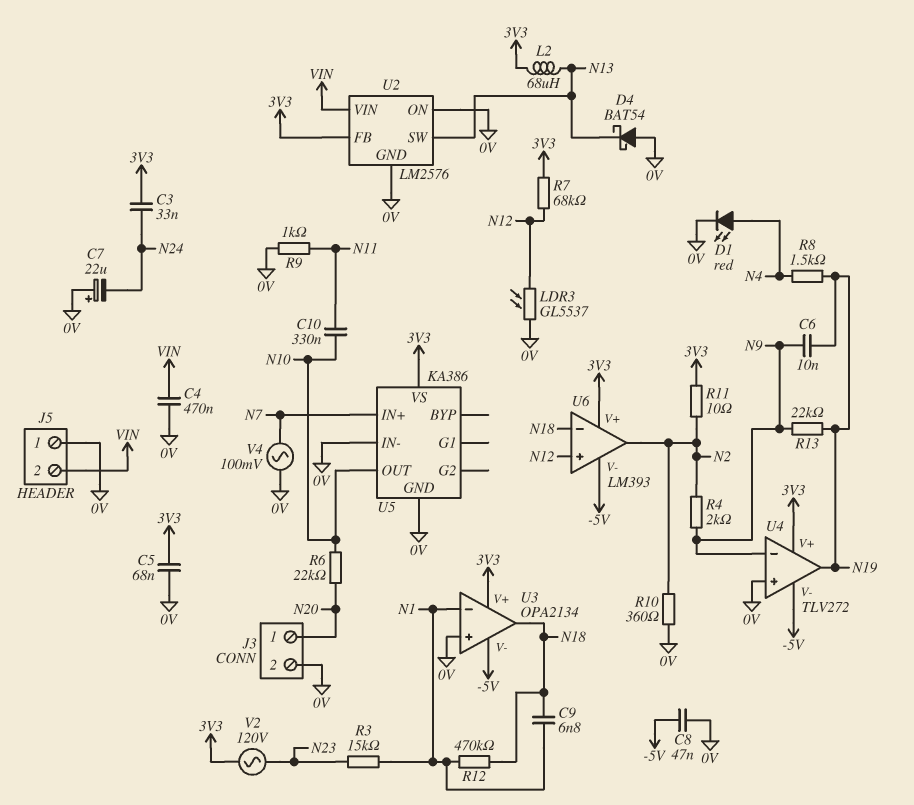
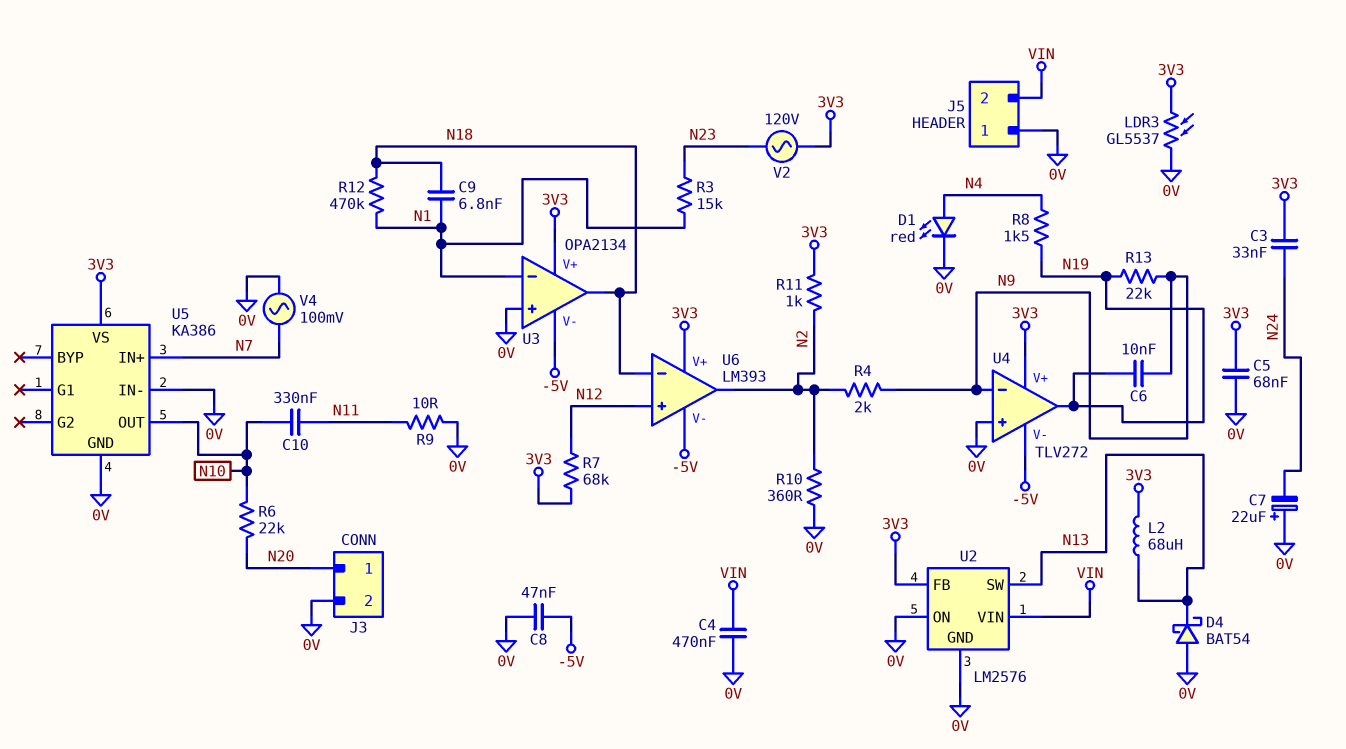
LDR3: GL5537 (0V, N12) -> GL5537 (0V, 3V3)
R9: 1k (0V, N11) -> 10 (0V, N11)
R11: 10 (3V3, N2) -> 1k (3V3, N2)

